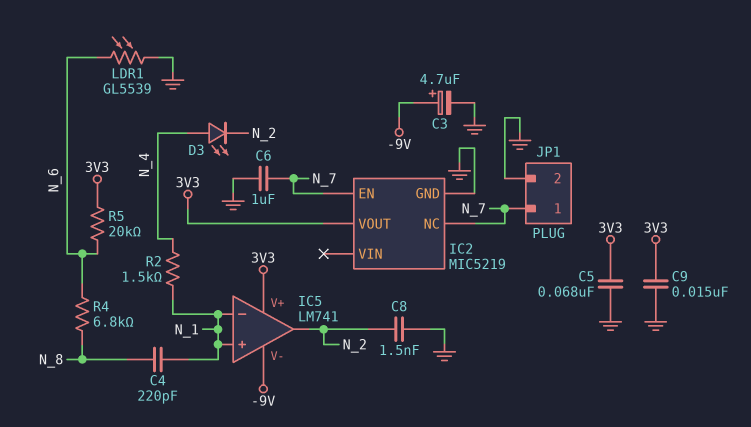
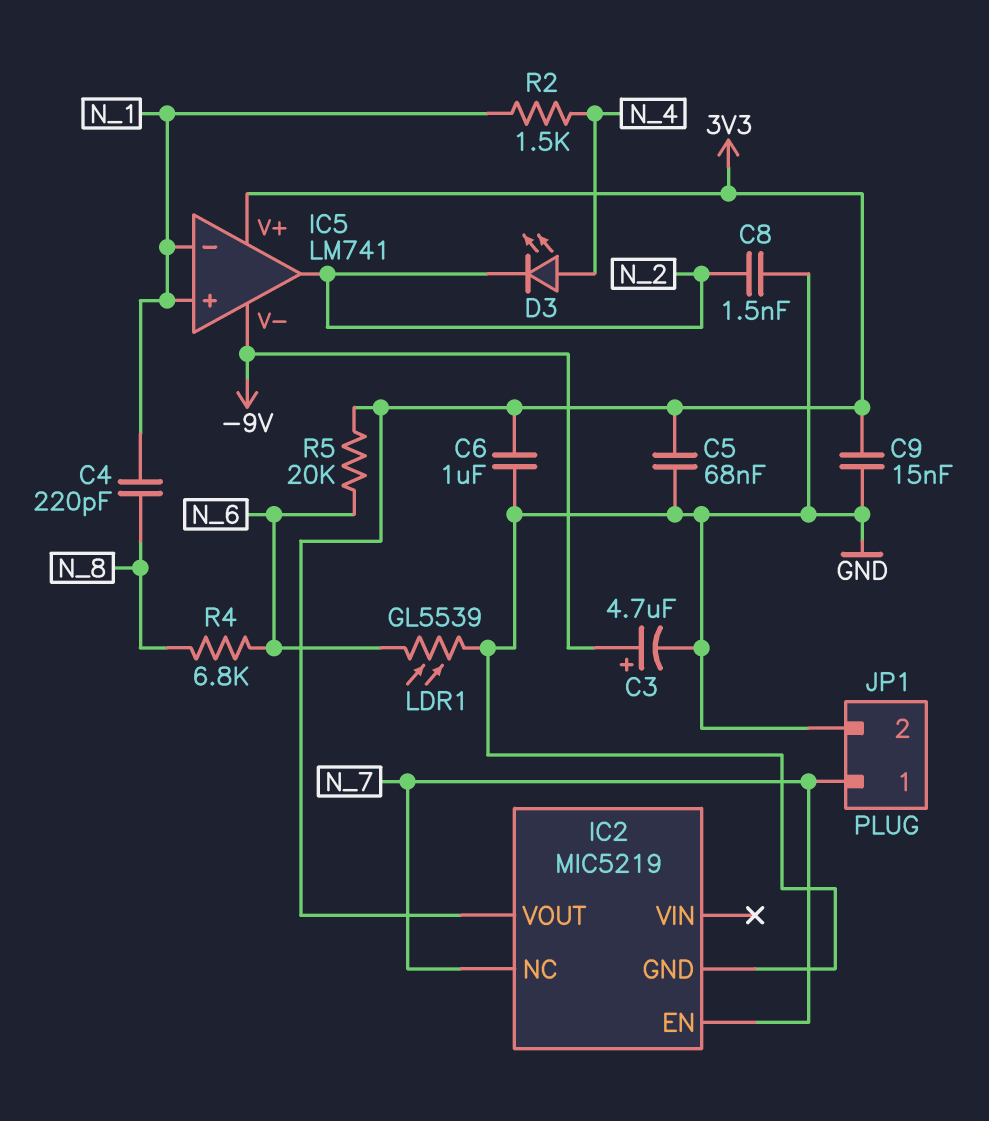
C6: 1uF (GND, N_7) -> 1uF (3V3, GND)

